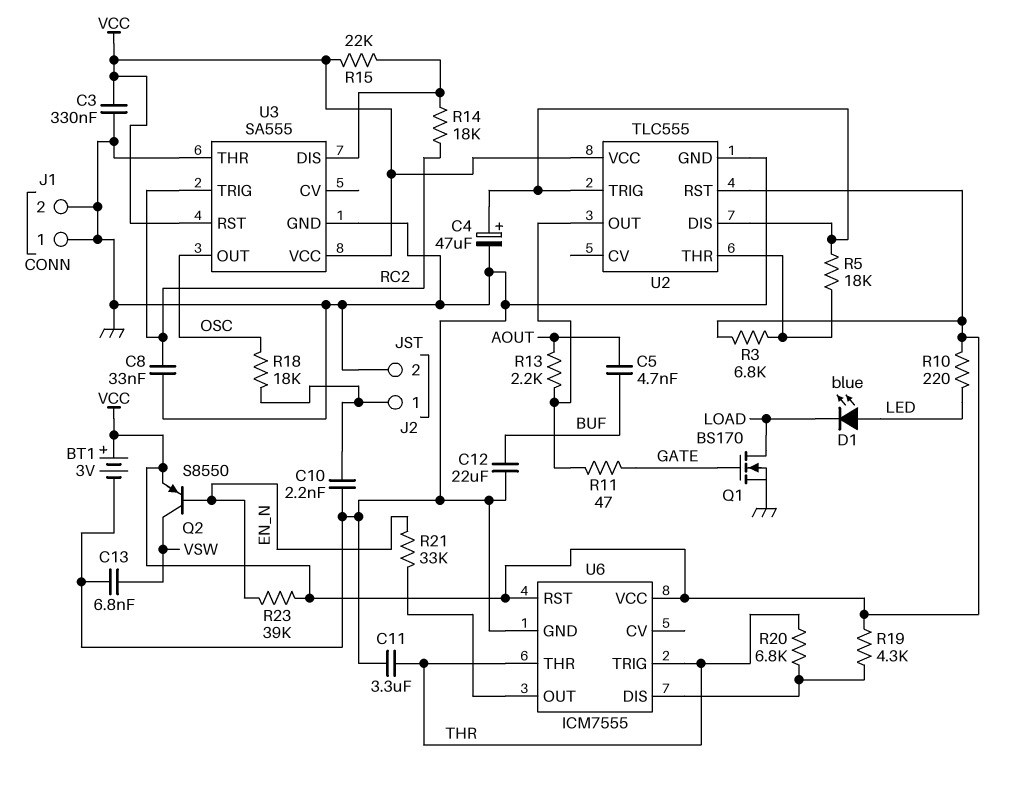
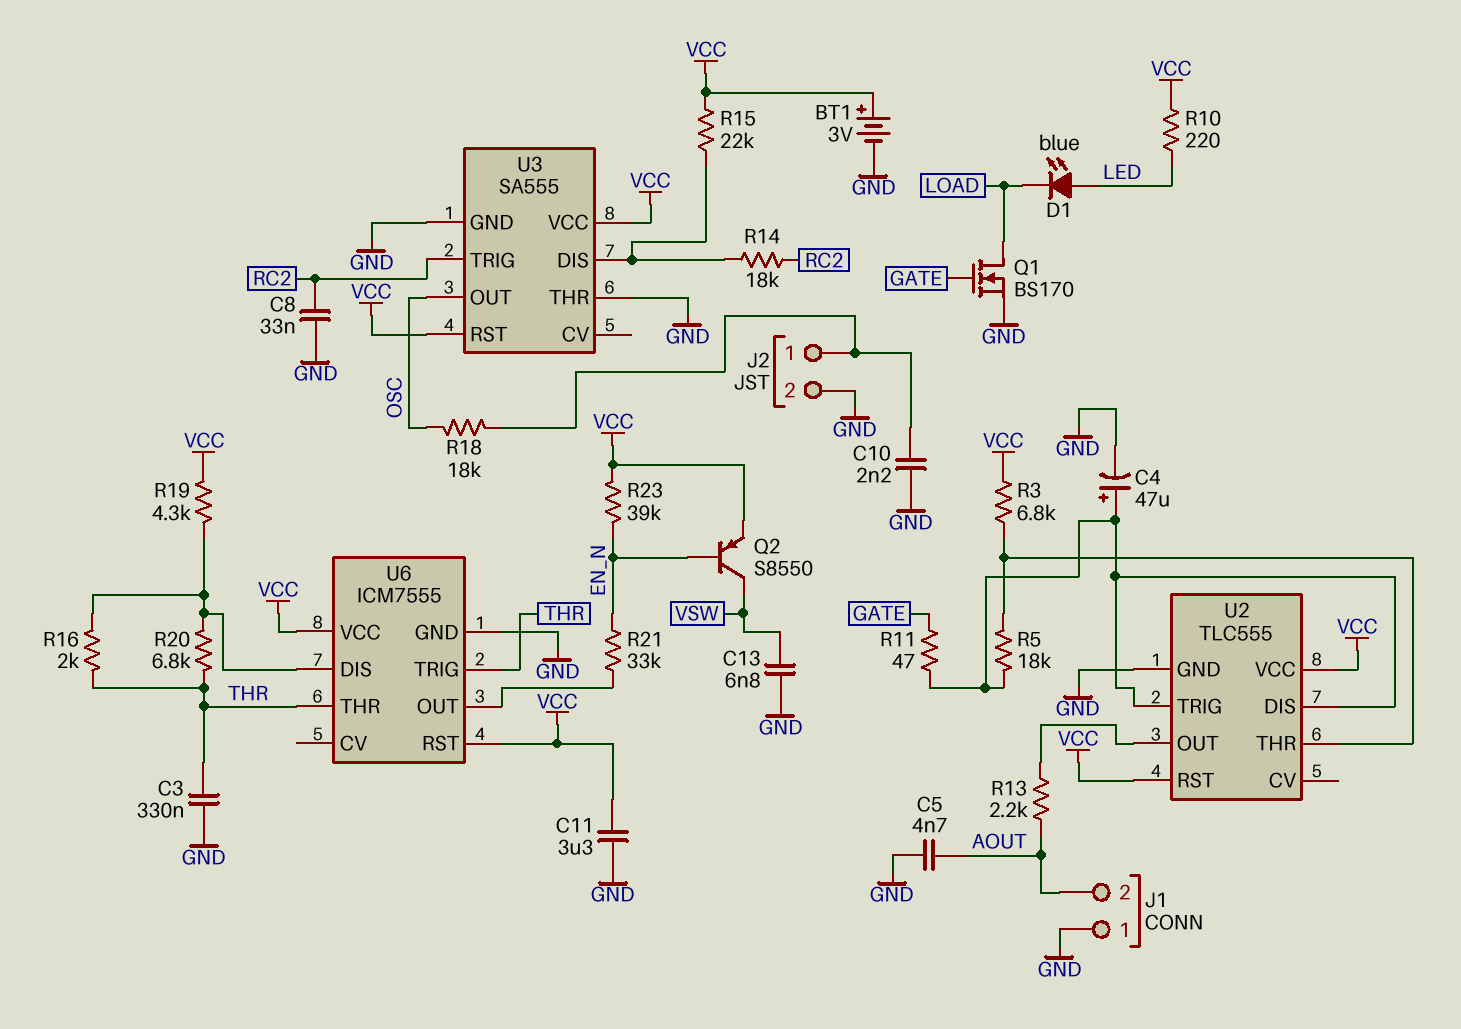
C3: 330nF (GND, VCC) -> 330nF (GND, THR)
C5: 4.7nF (AOUT, BUF) -> 4.7nF (AOUT, GND)
C11: 3.3uF (GND, THR) -> 3.3uF (GND, VCC)
C12: 22uF (BUF, GND) -> none
J1 pin 2: GND -> AOUT
R11: 47 (GATE, U2/OUT) -> 47 (GATE, U2/DIS)
R16: none -> 2k (THR, U6/DIS)

